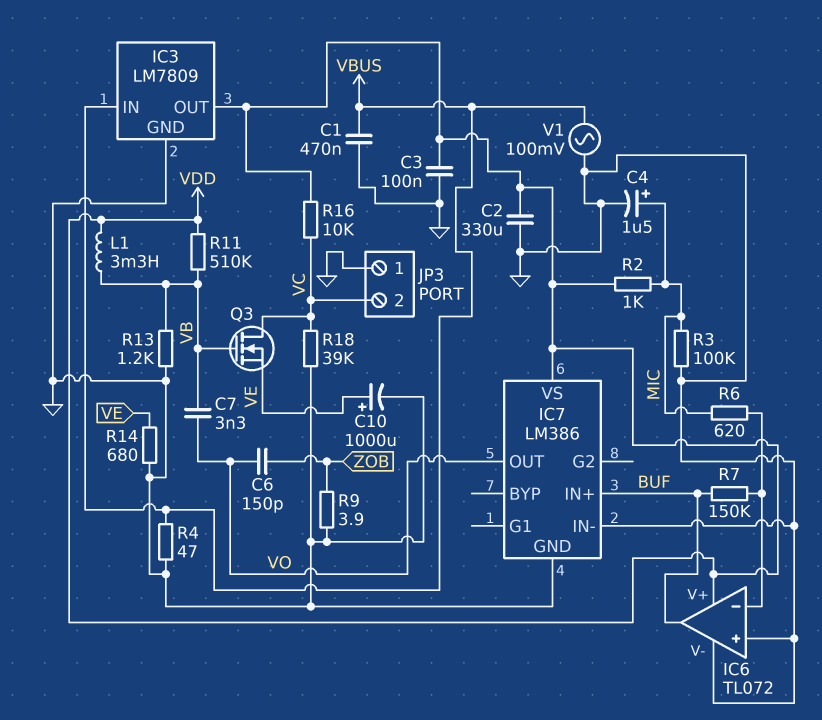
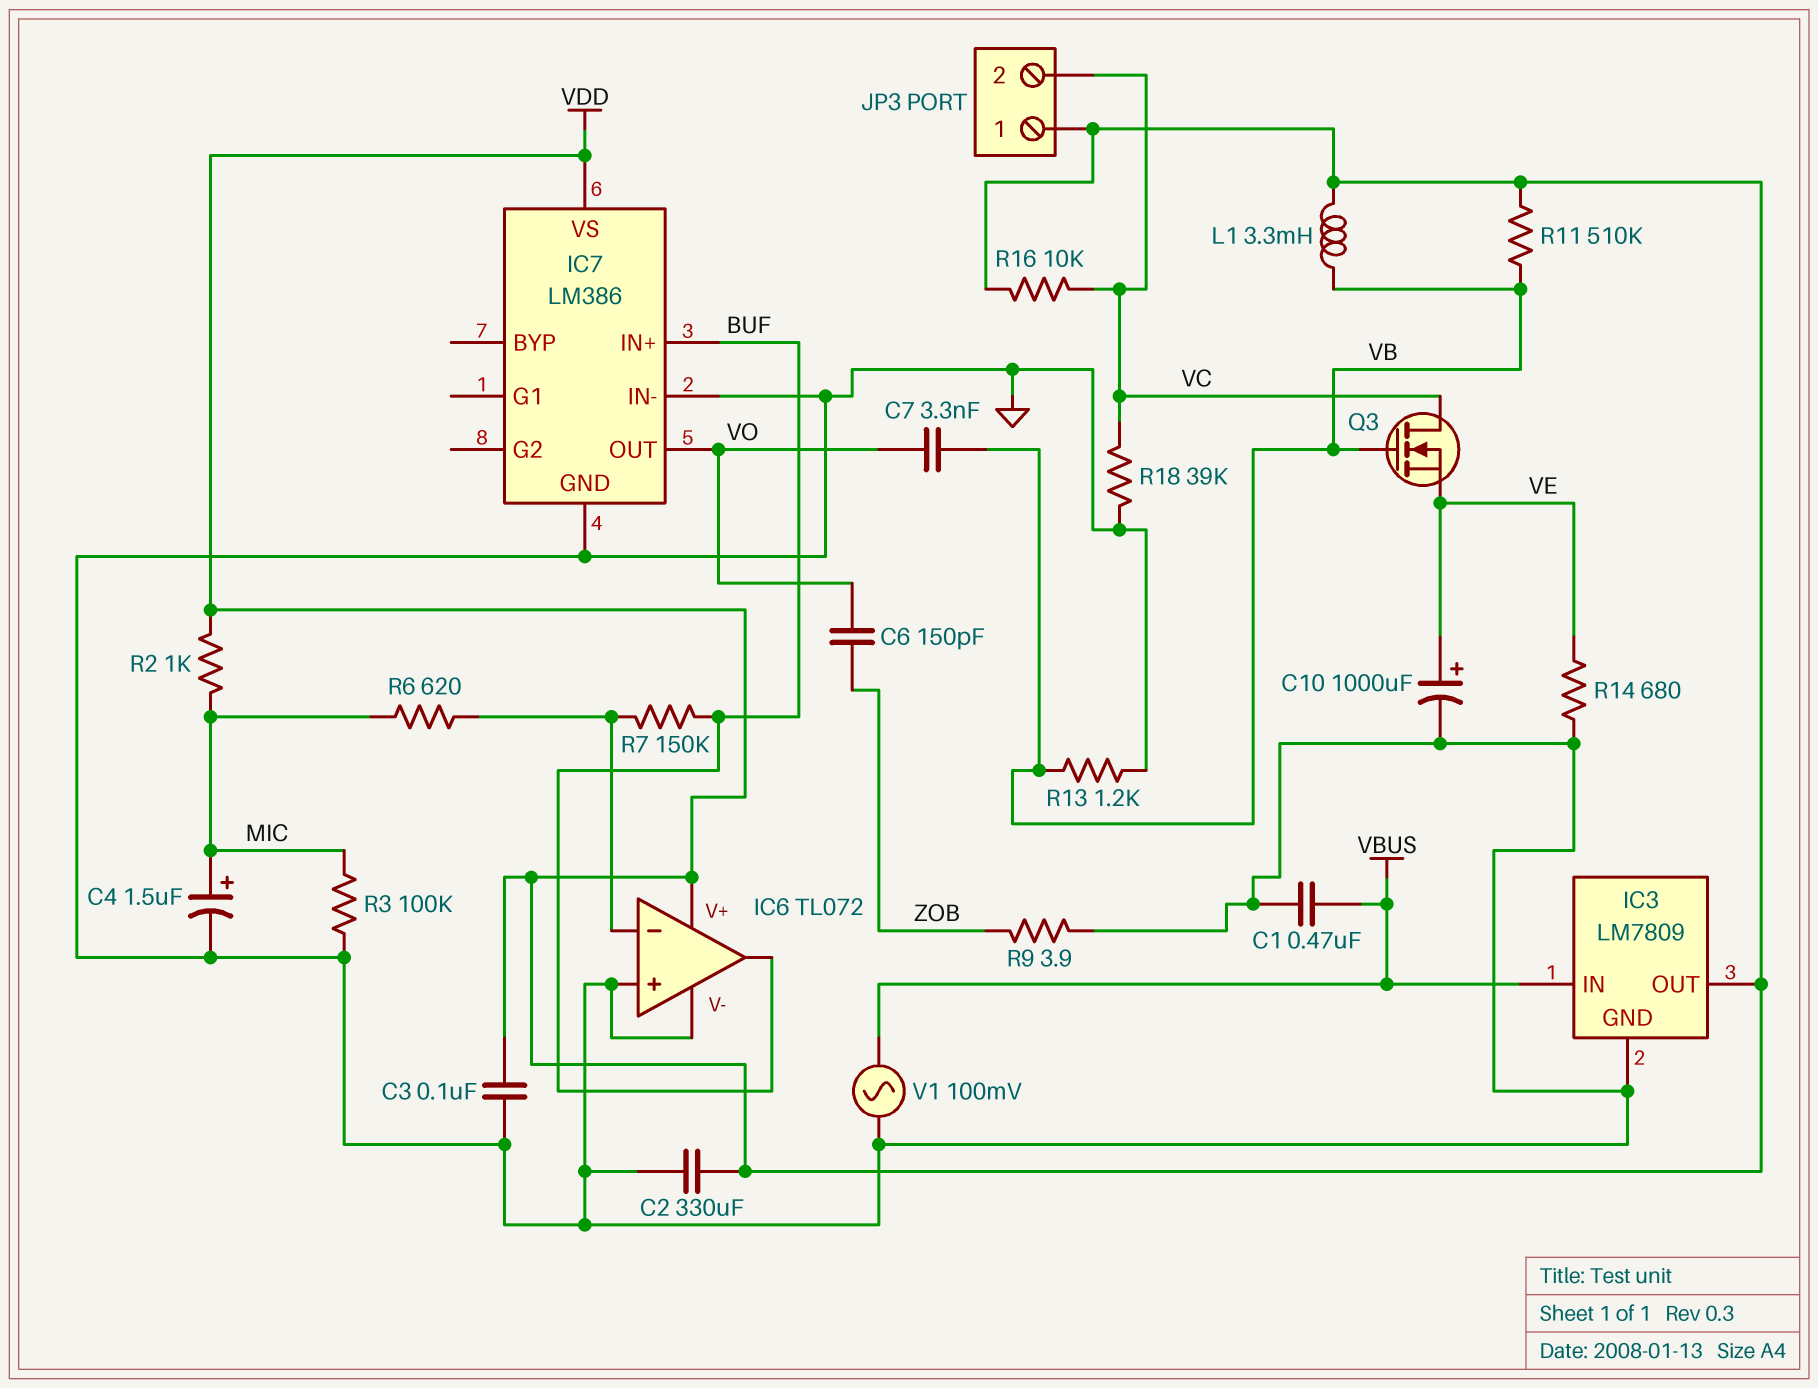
JP3 pin 1: GND -> VDD
R4: 47 (GND, VBUS) -> none

